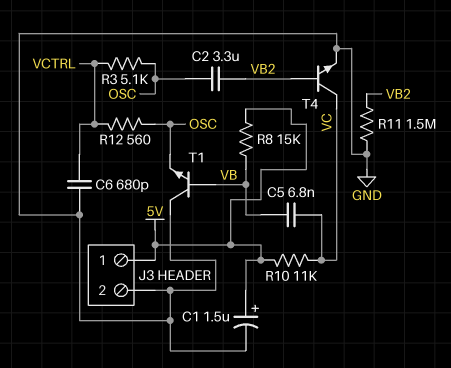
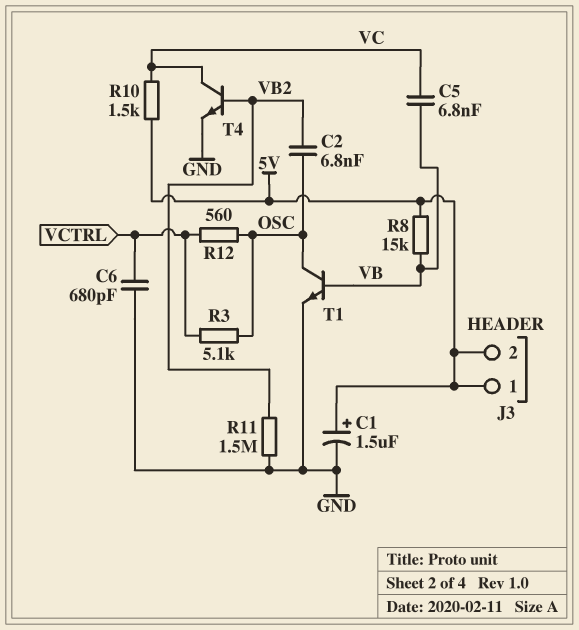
C2: 3.3uF (OSC, VB2) -> 6.8nF (OSC, VB2)
J3 pin 2: GND -> 5V
R10: 11k (5V, VC) -> 1.5k (5V, VC)
T1: NPN (B VB, C GND, E OSC) -> NPN (B VB, C OSC, E GND)

